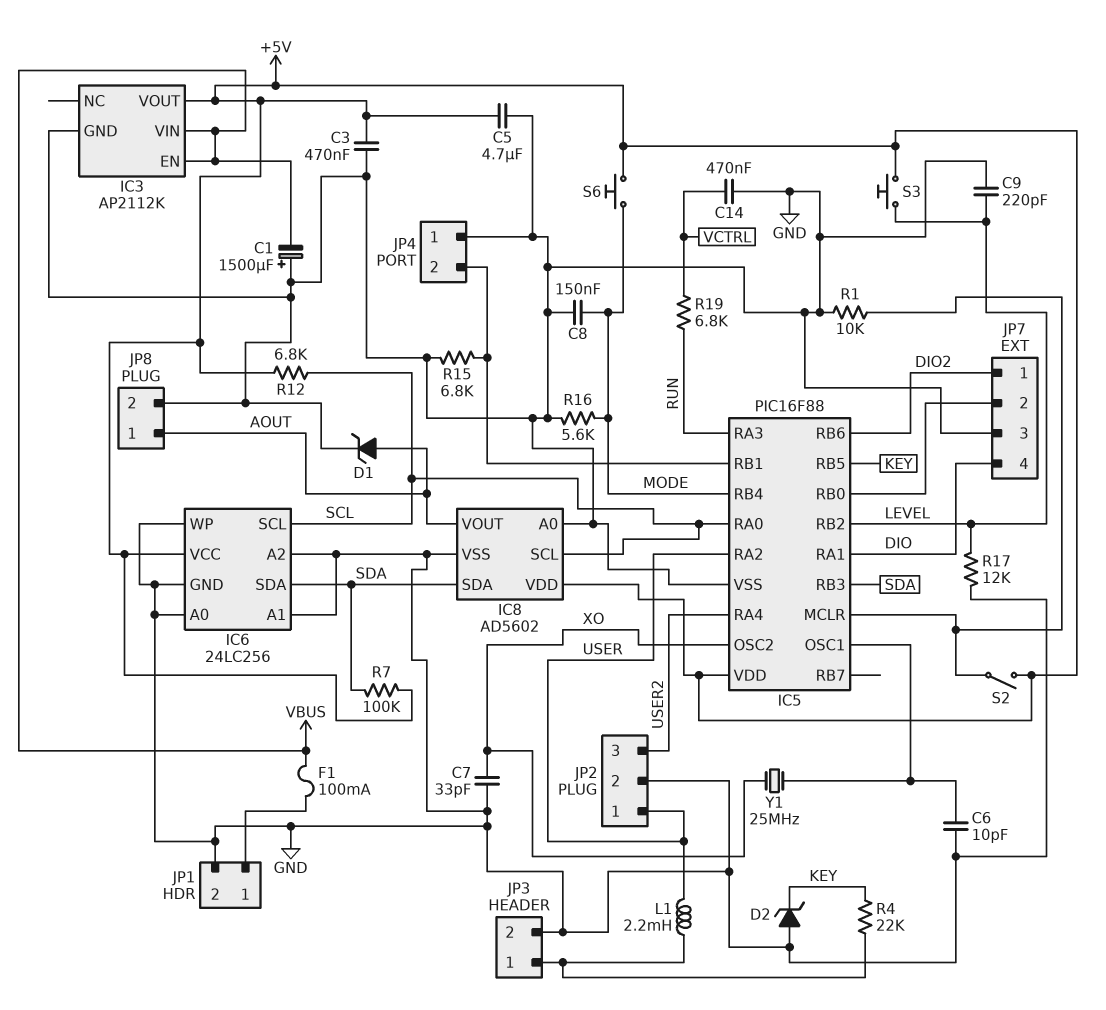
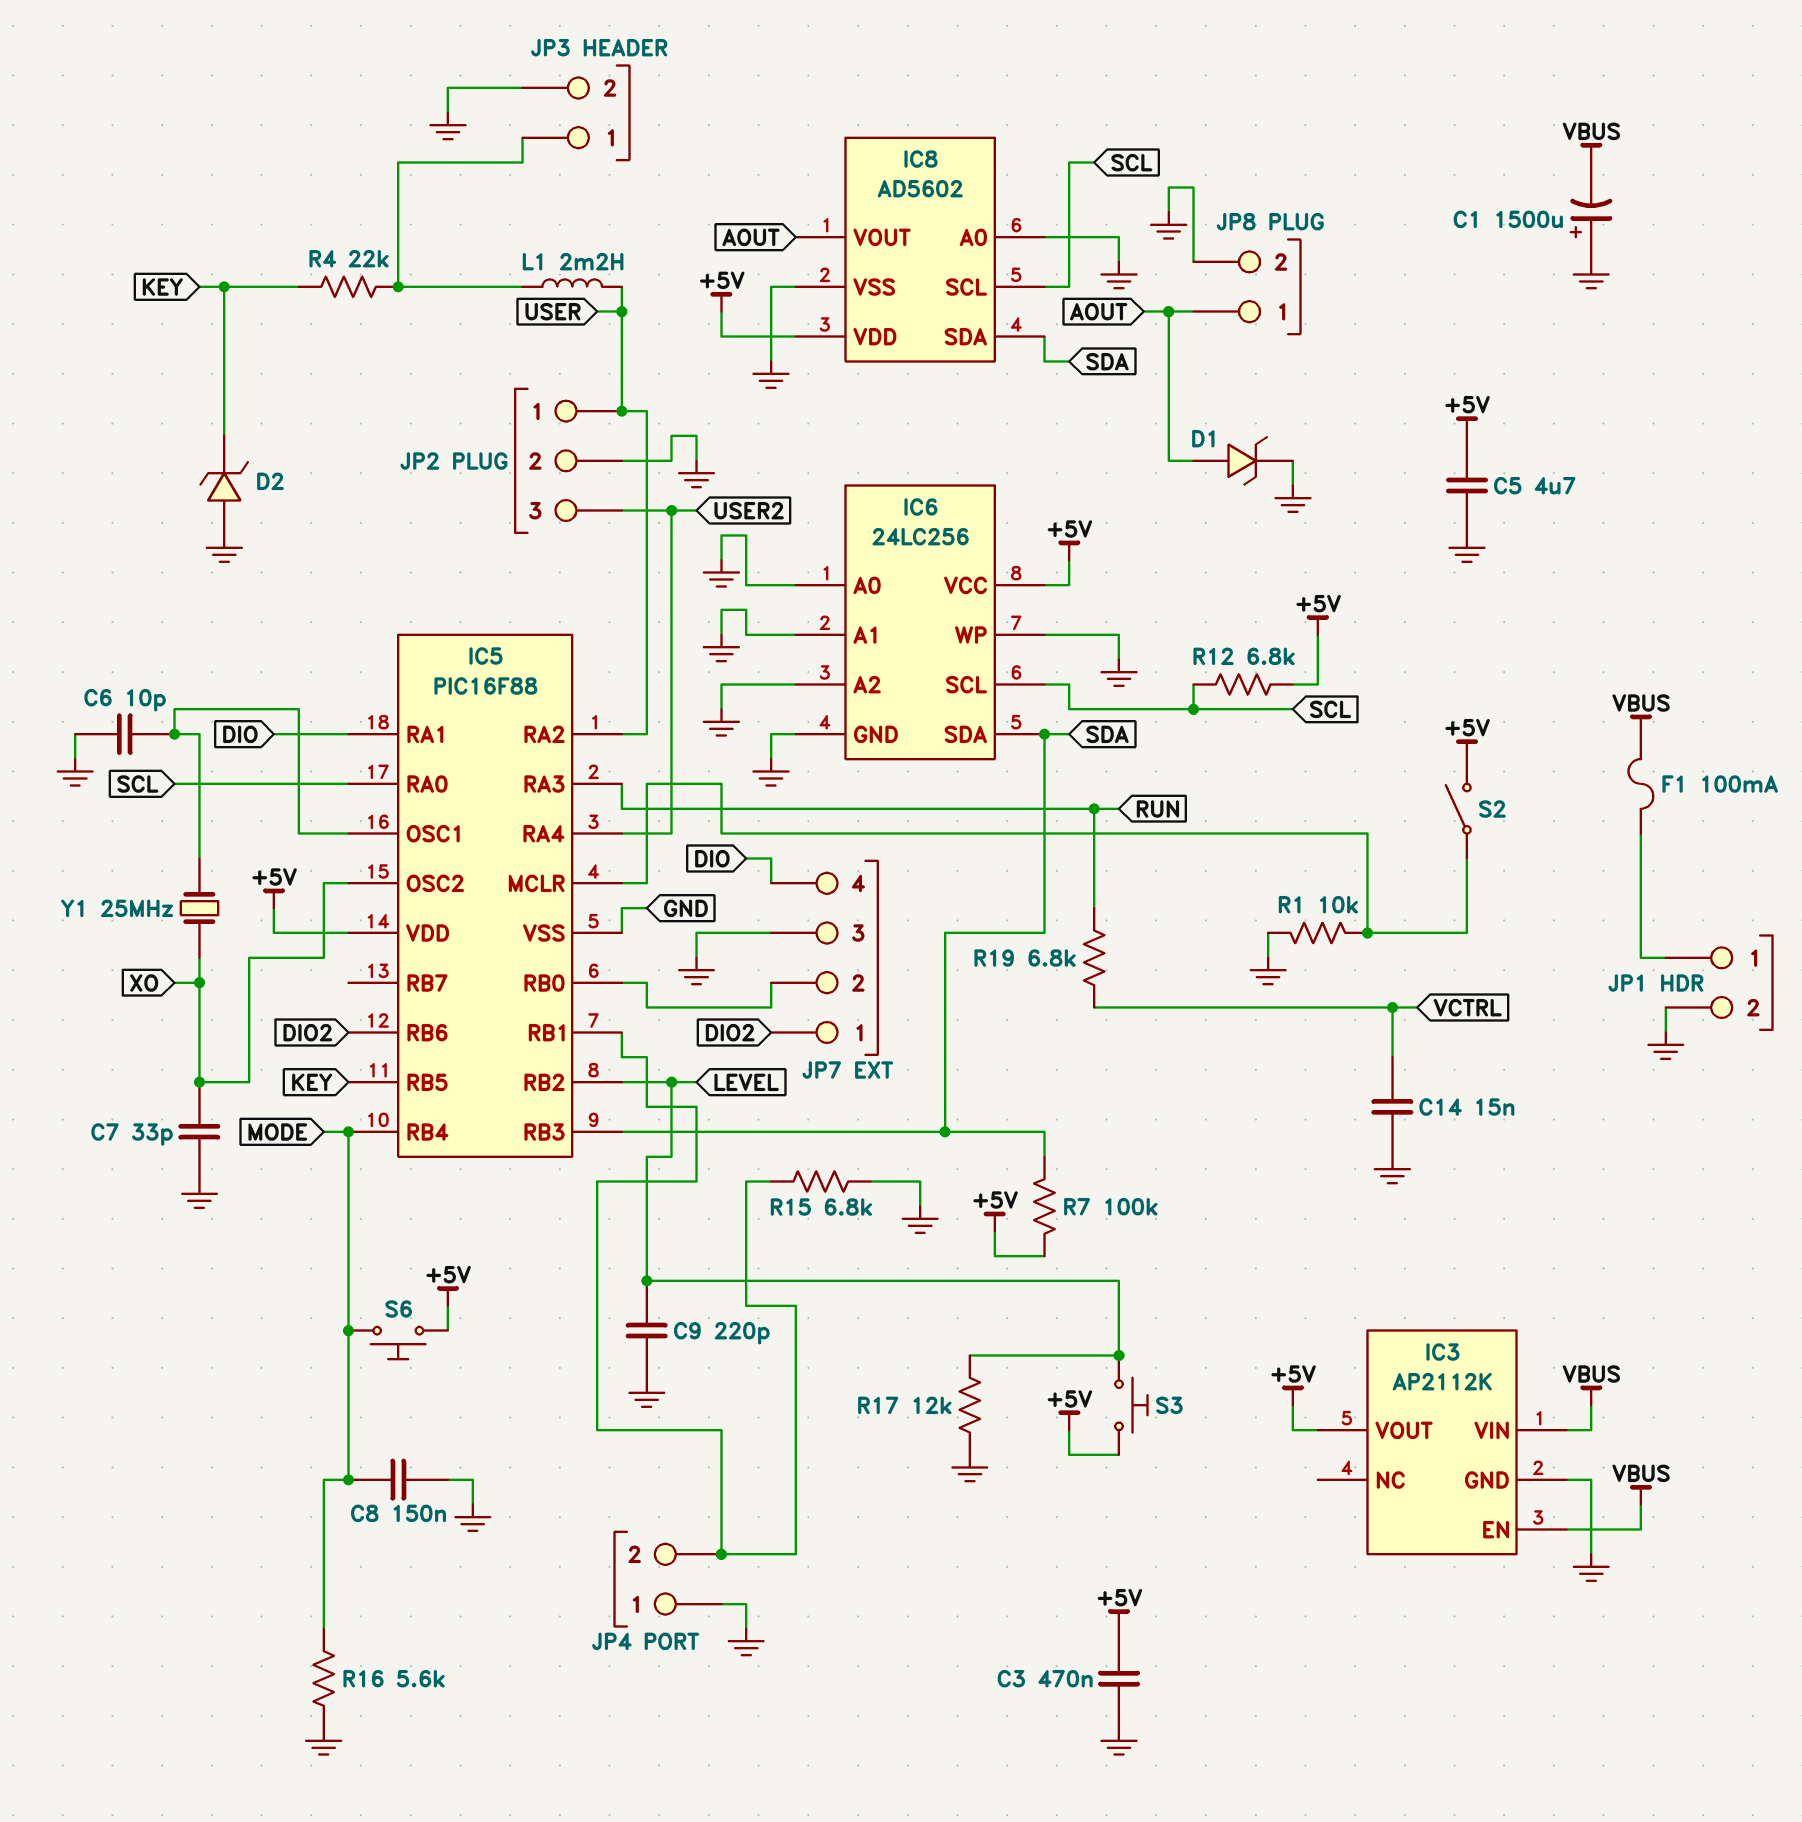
C14: 470nF (GND, VCTRL) -> 15nF (GND, VCTRL)

